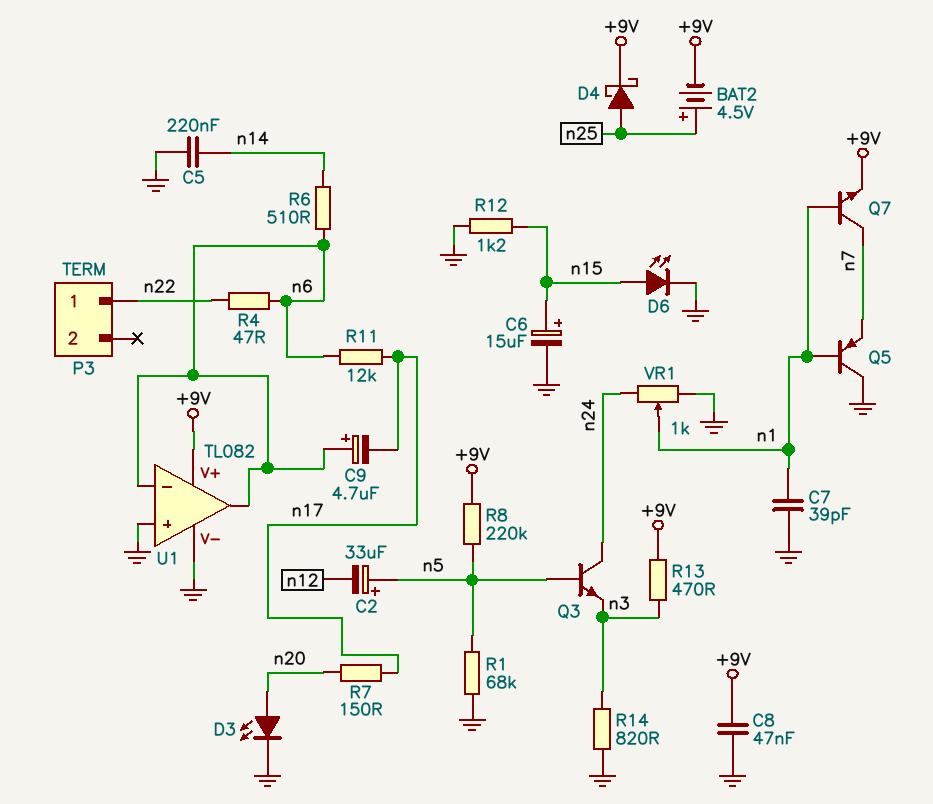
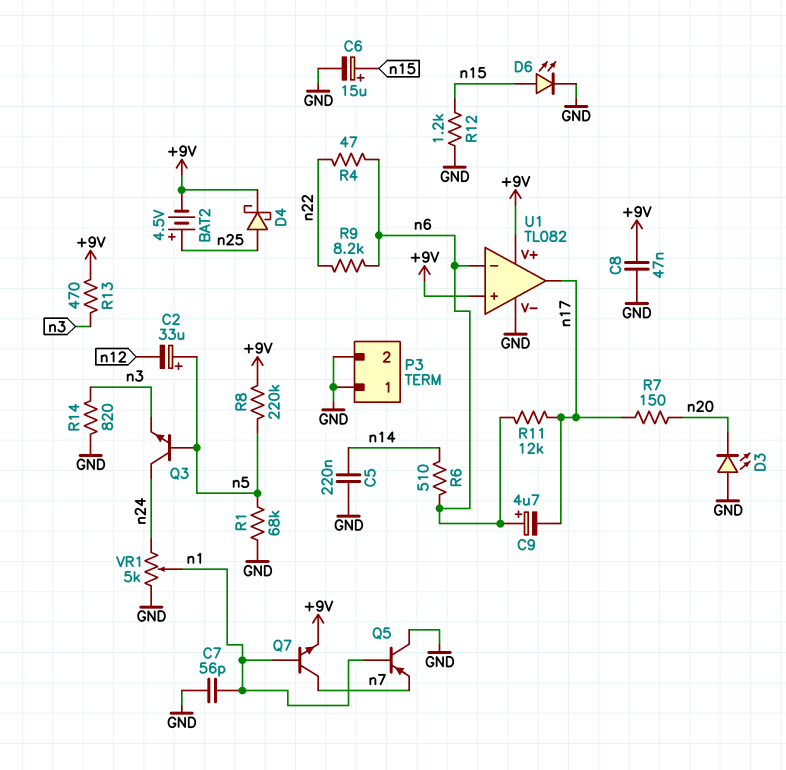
C7: 39pF (GND, n1) -> 56pF (GND, n1)
D3: LED (A n20, K GND) -> LED (A GND, K n20)
P3 pin 1: n22 -> GND
P3 pin 2: none -> GND
R9: none -> 8.2k (n6, n22)
U1 pin in+: GND -> +9V
U1 pin out: n6 -> n17
VR1: 1k (GND, n24, wiper n1) -> 5k (GND, n24, wiper n1)

